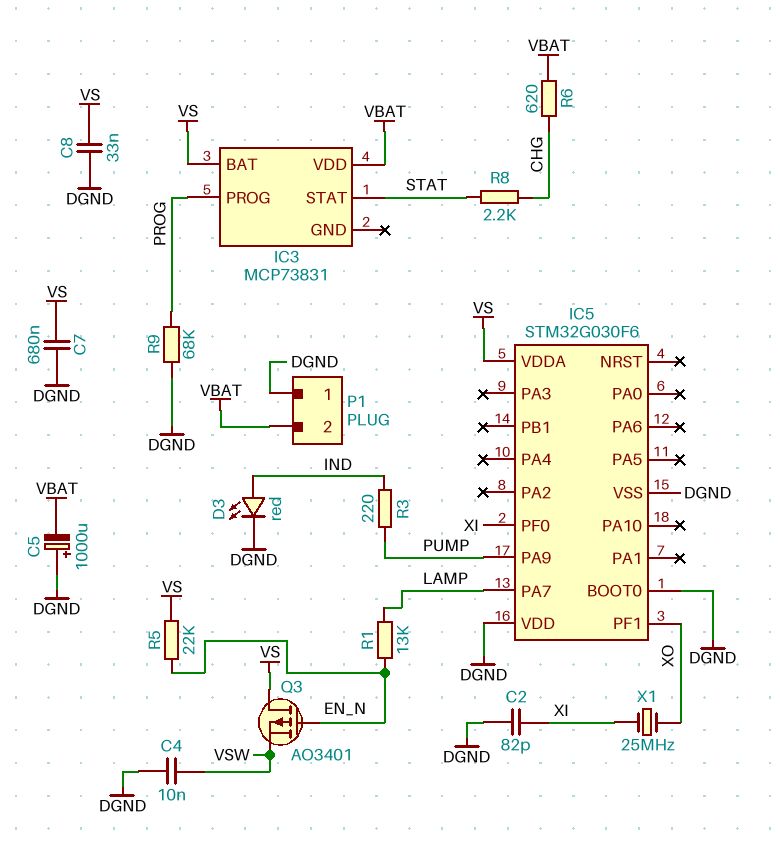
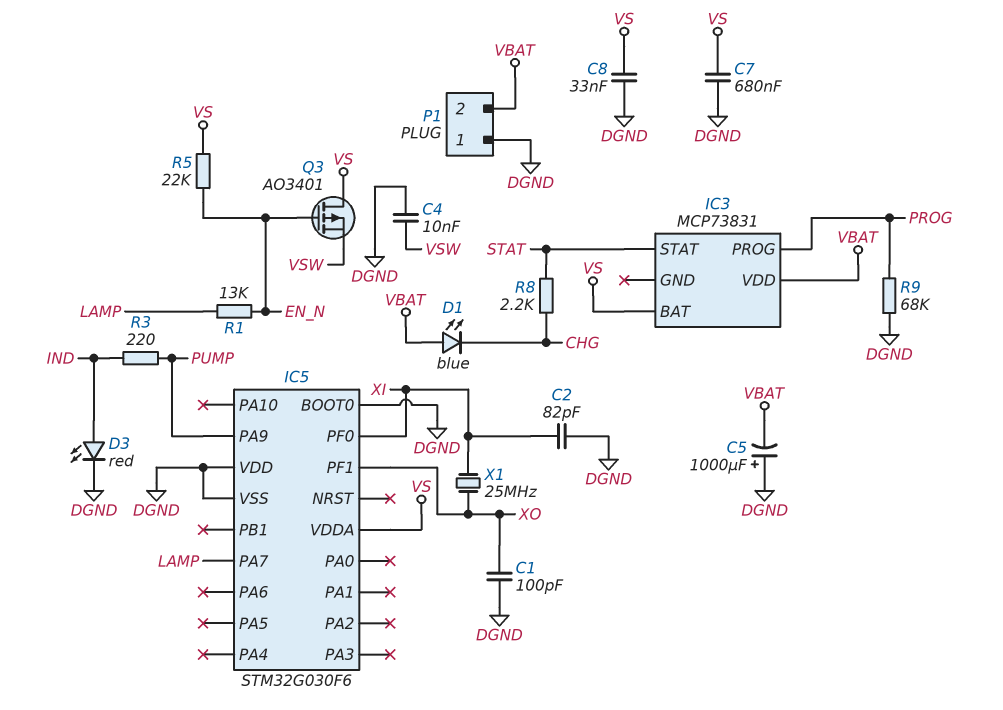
C1: none -> 100pF (DGND, XO)
D1: none -> LED blue (A VBAT, K CHG)
R6: 620 (CHG, VBAT) -> none

